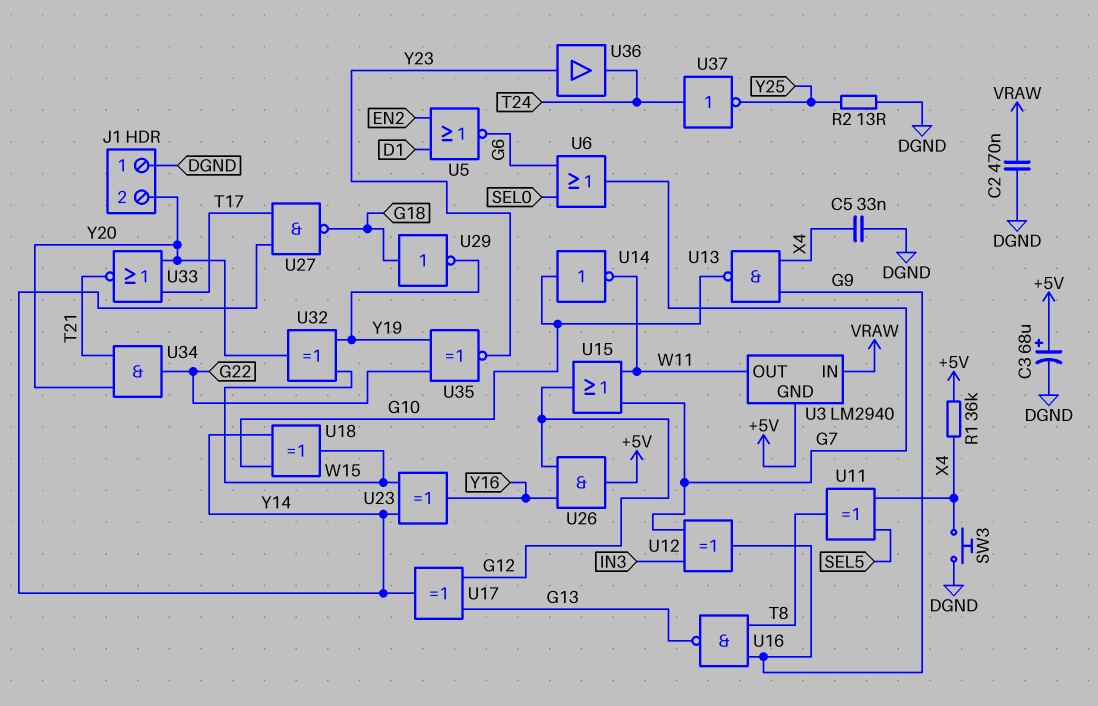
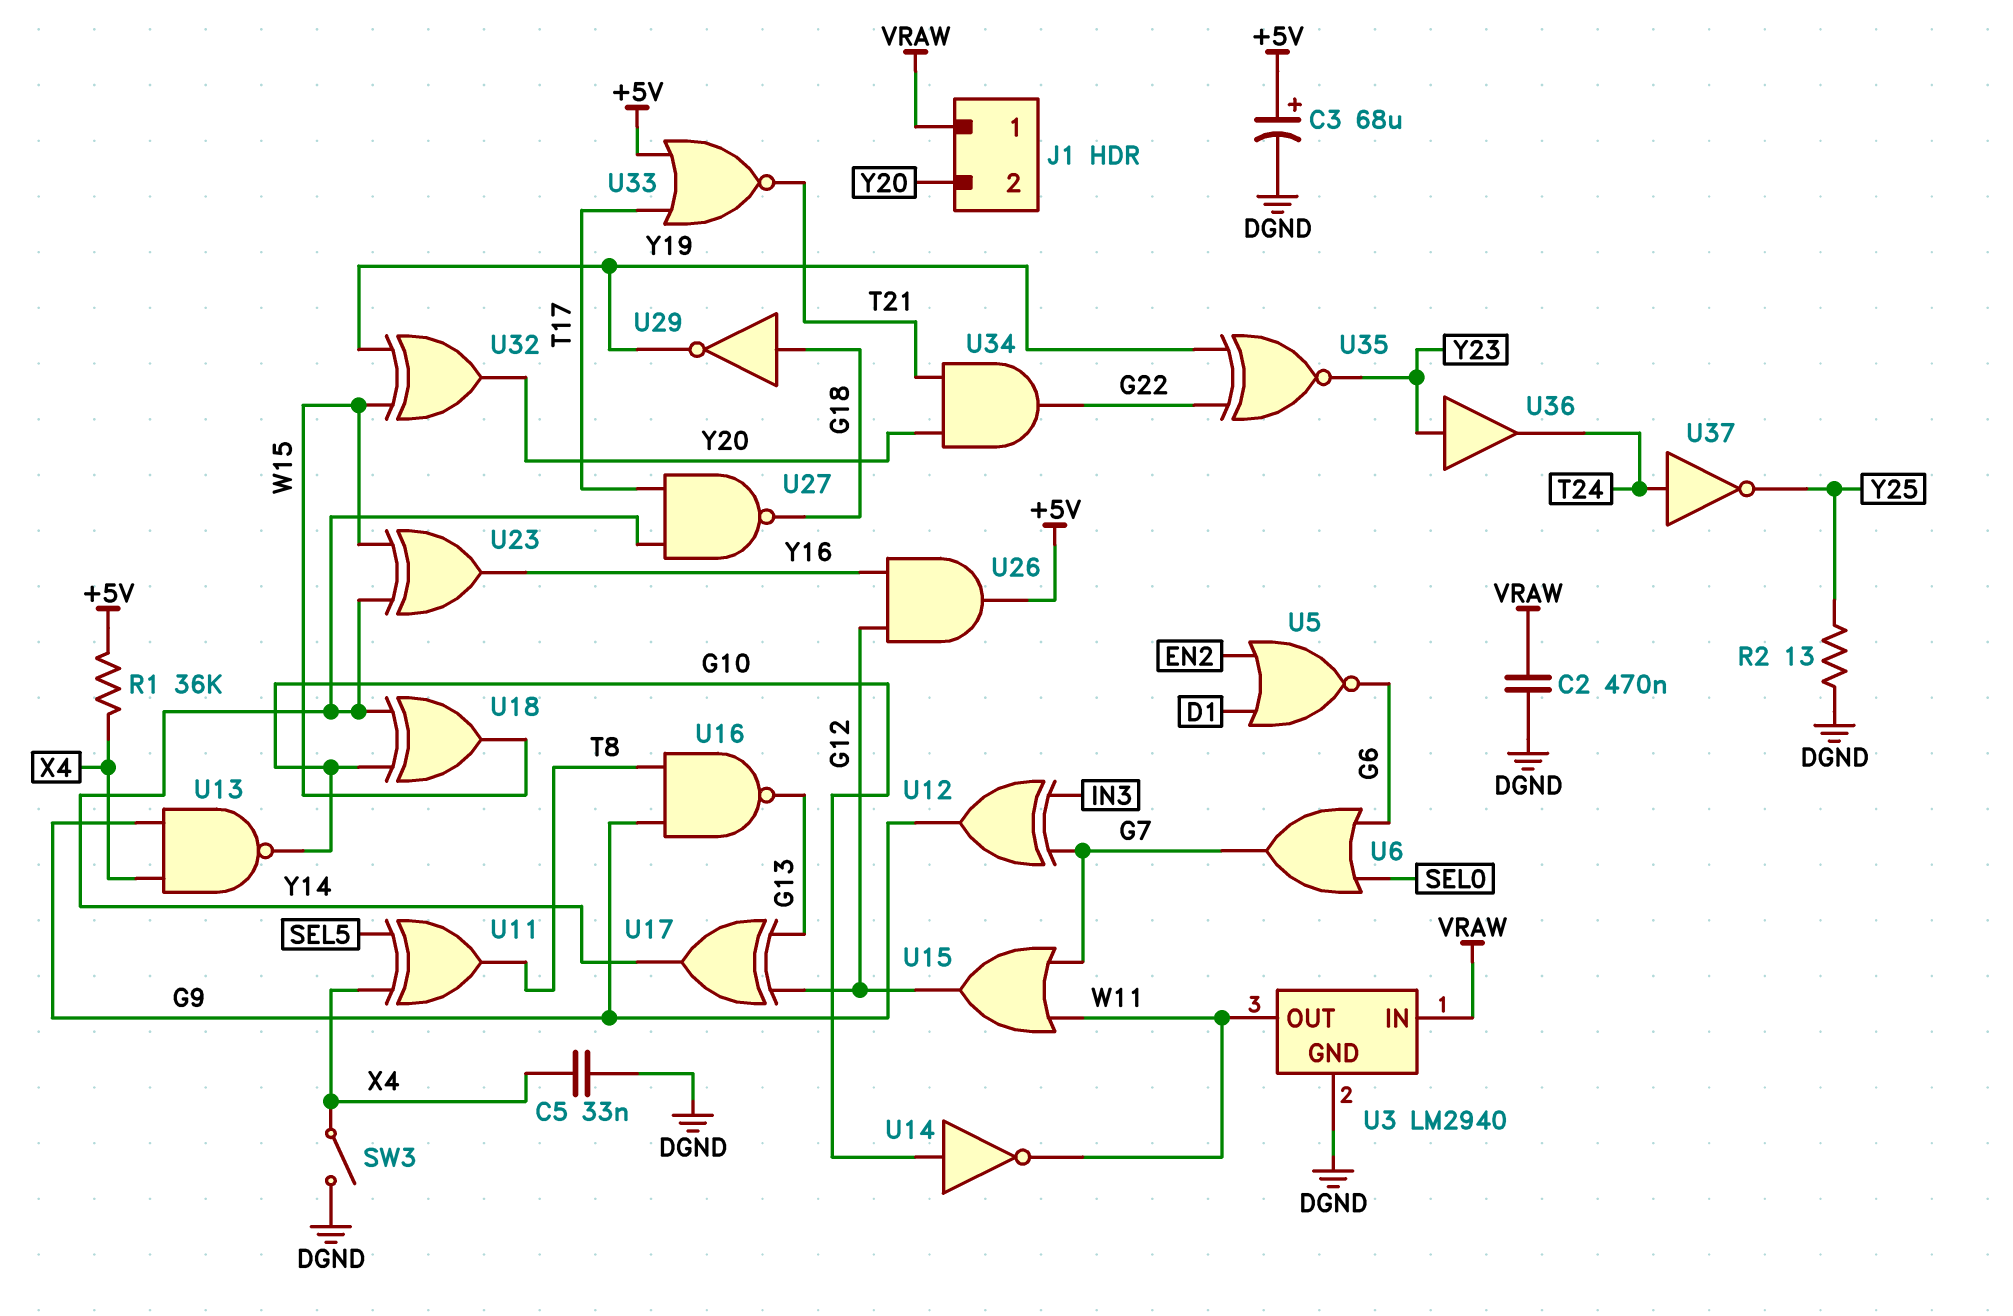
J1 pin 1: DGND -> VRAW
SW3: button (DGND, X4) -> switch (DGND, X4)
U3 pin GND: +5V -> DGND
U33: NOR (in T17, in Y20, out T21) -> NOR (in +5V, in T17, out T21)

